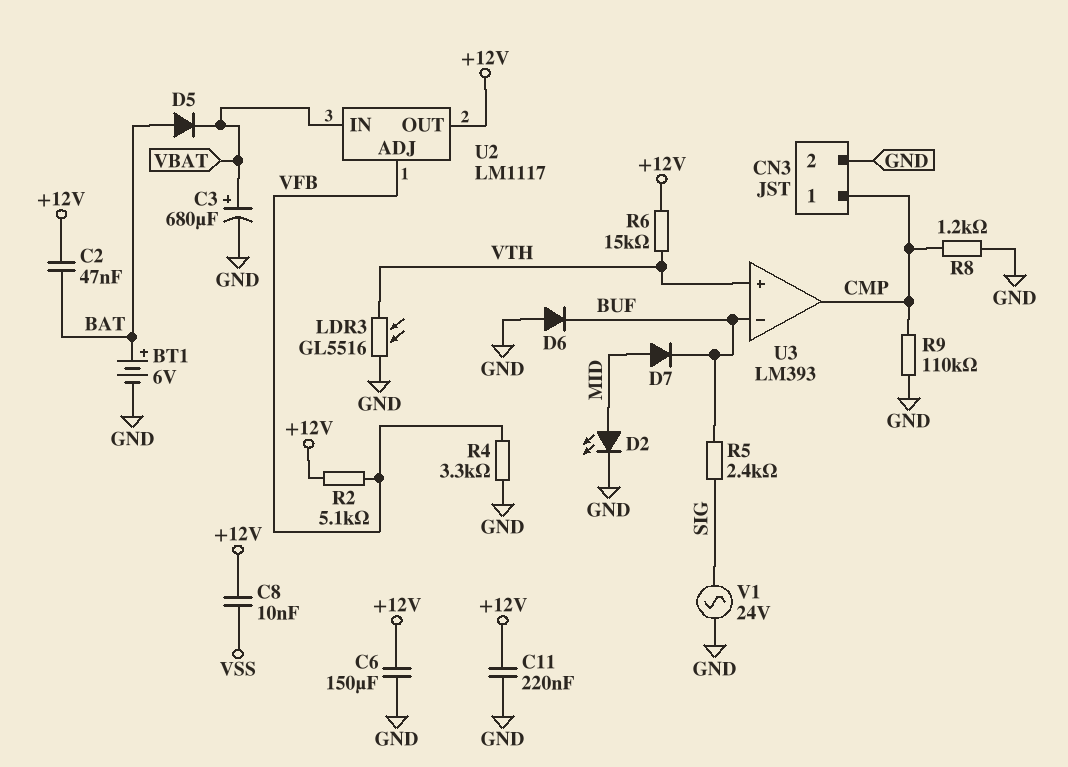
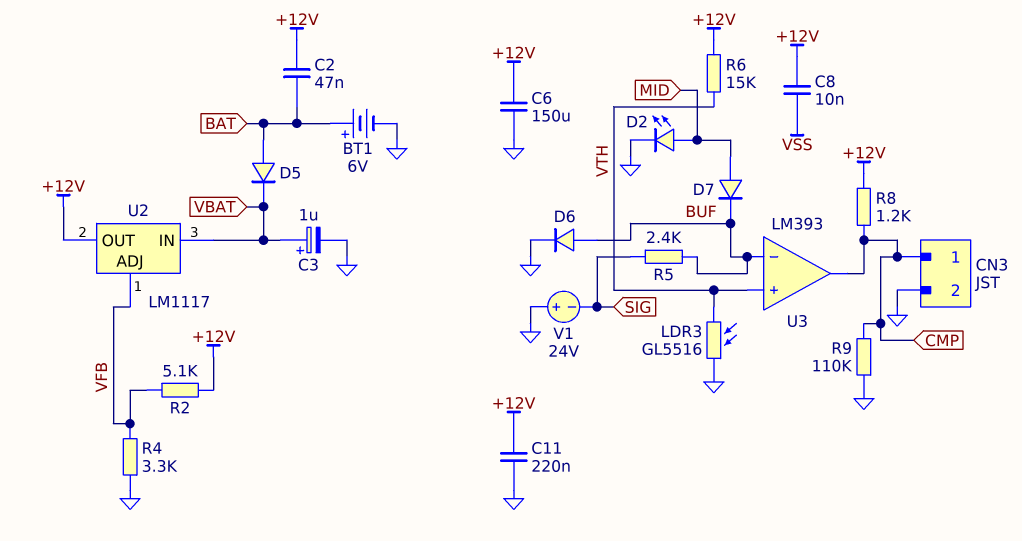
C3: 680uF (plus VBAT, minus GND) -> 1uF (plus VBAT, minus GND)
D6: diode (A GND, K BUF) -> diode (A BUF, K GND)
R8: 1.2k (CMP, GND) -> 1.2k (+12V, CMP)
V1: AC 24V (GND, SIG) -> 24V (plus GND, minus SIG)

